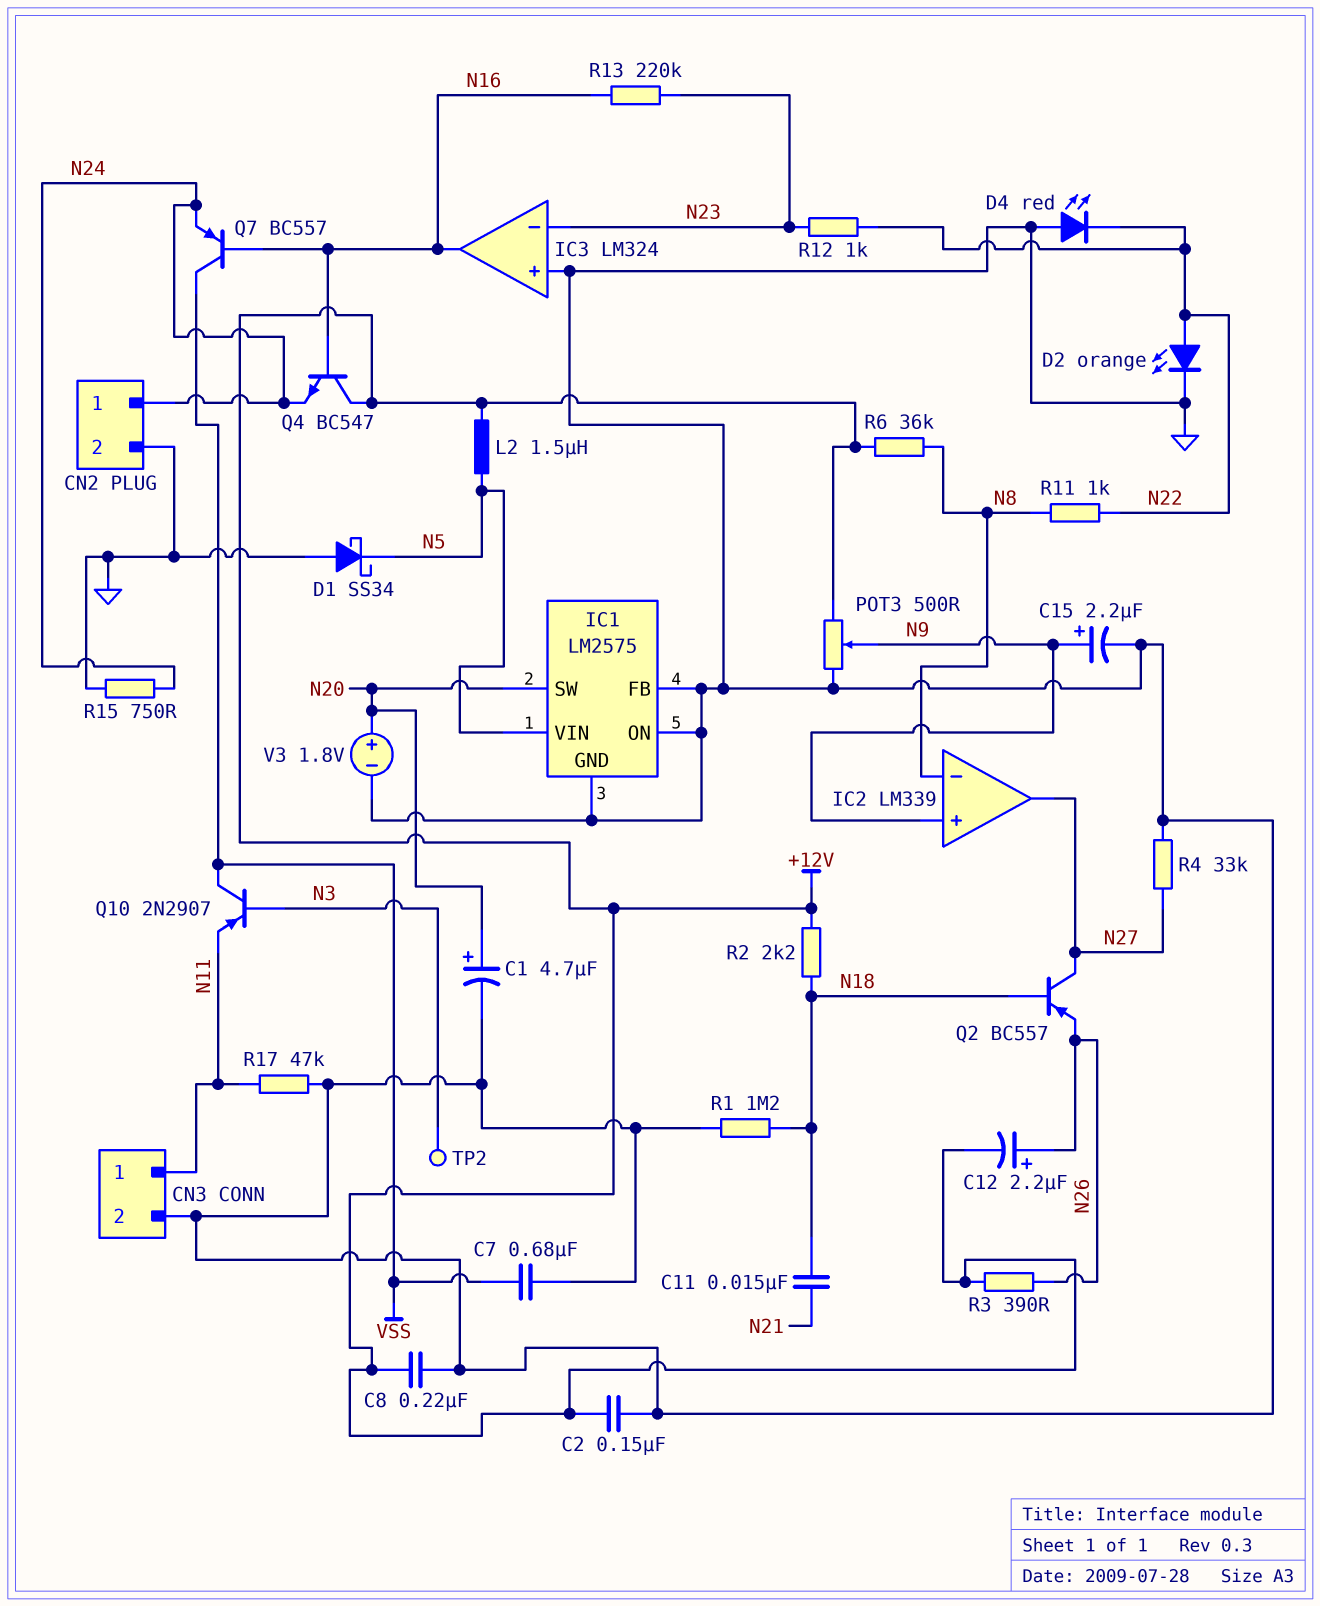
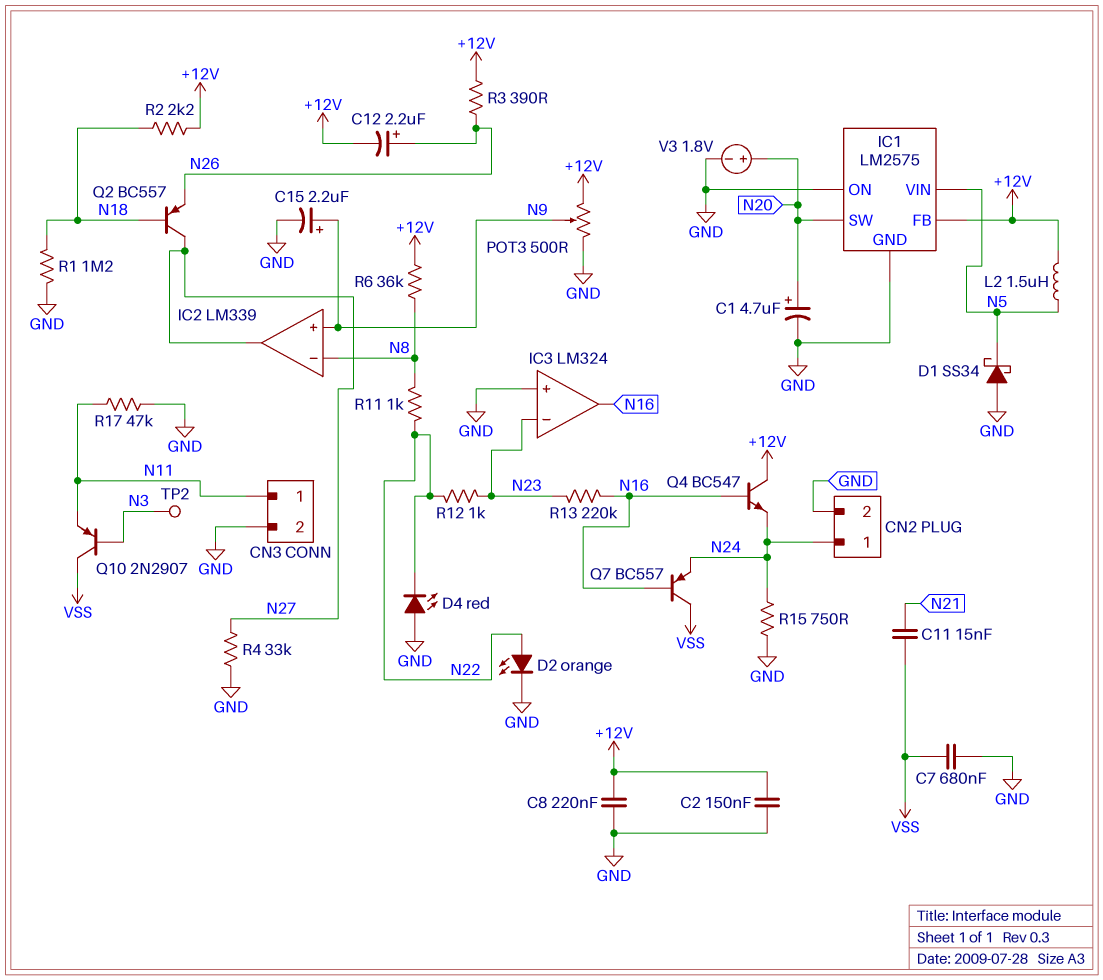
C11: 15nF (N18, N21) -> 15nF (N21, VSS)
IC1 pin FB: GND -> +12V

